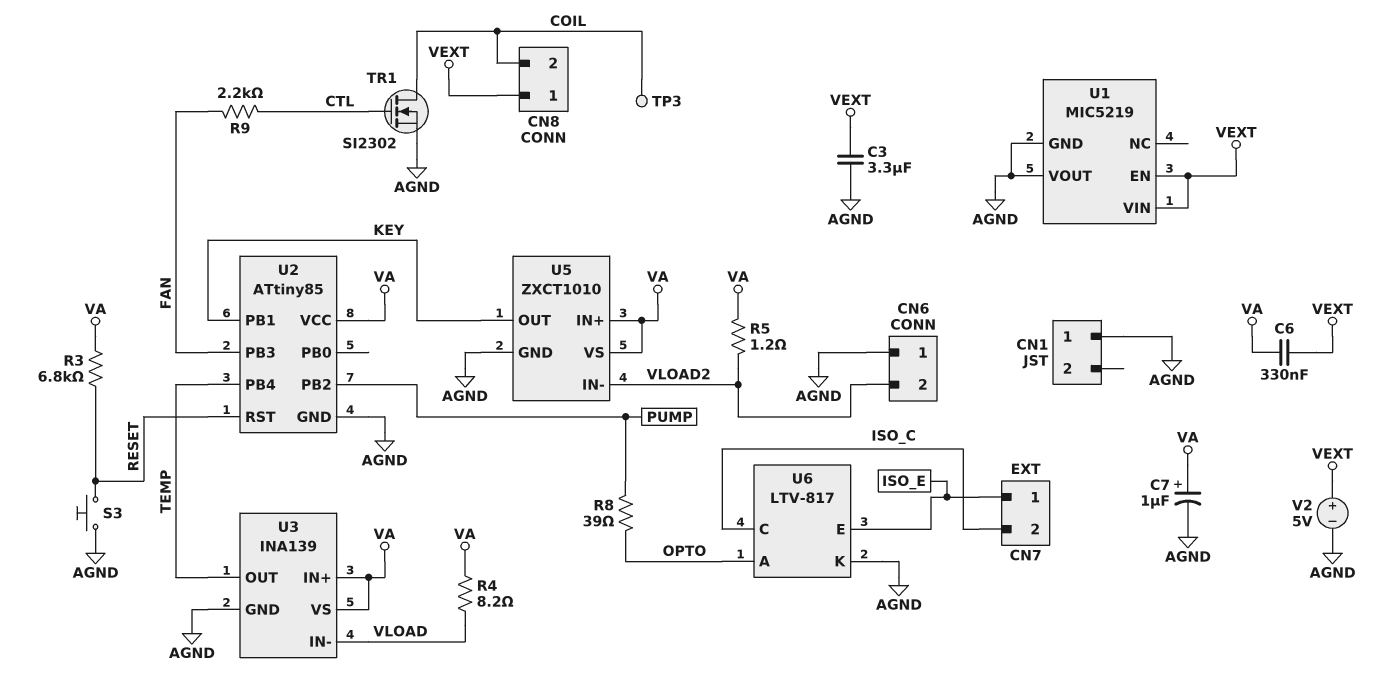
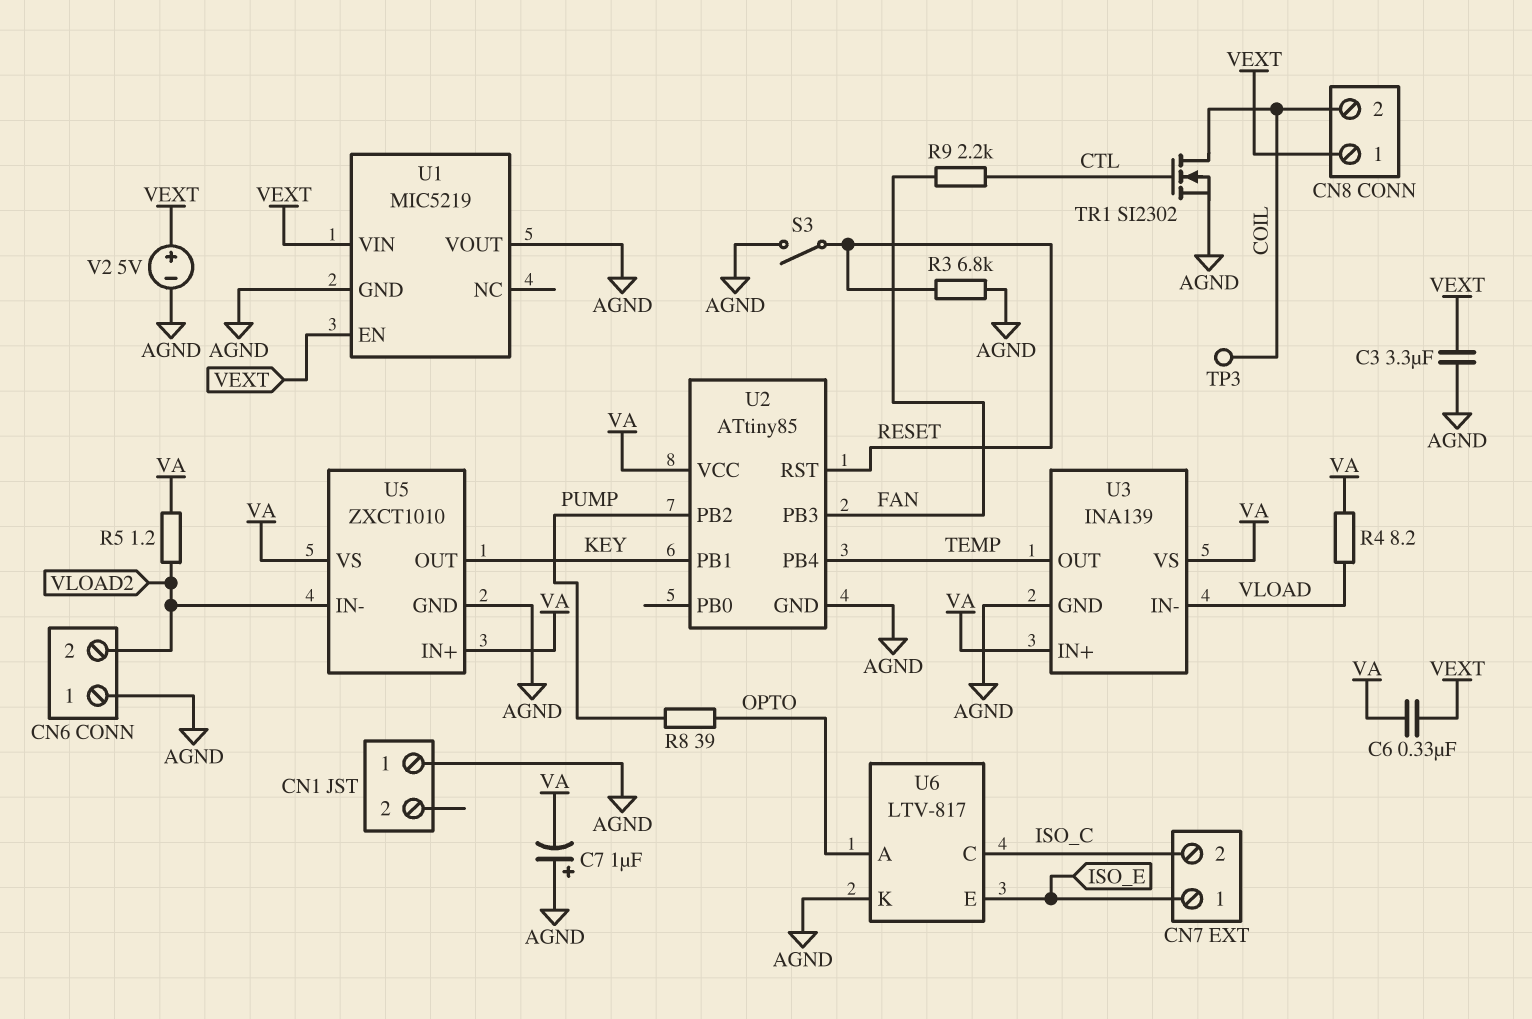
C7: 1uF (plus VA, minus AGND) -> 1uF (plus AGND, minus VA)
R3: 6.8k (RESET, VA) -> 6.8k (AGND, RESET)
S3: button (AGND, RESET) -> switch (AGND, RESET)

